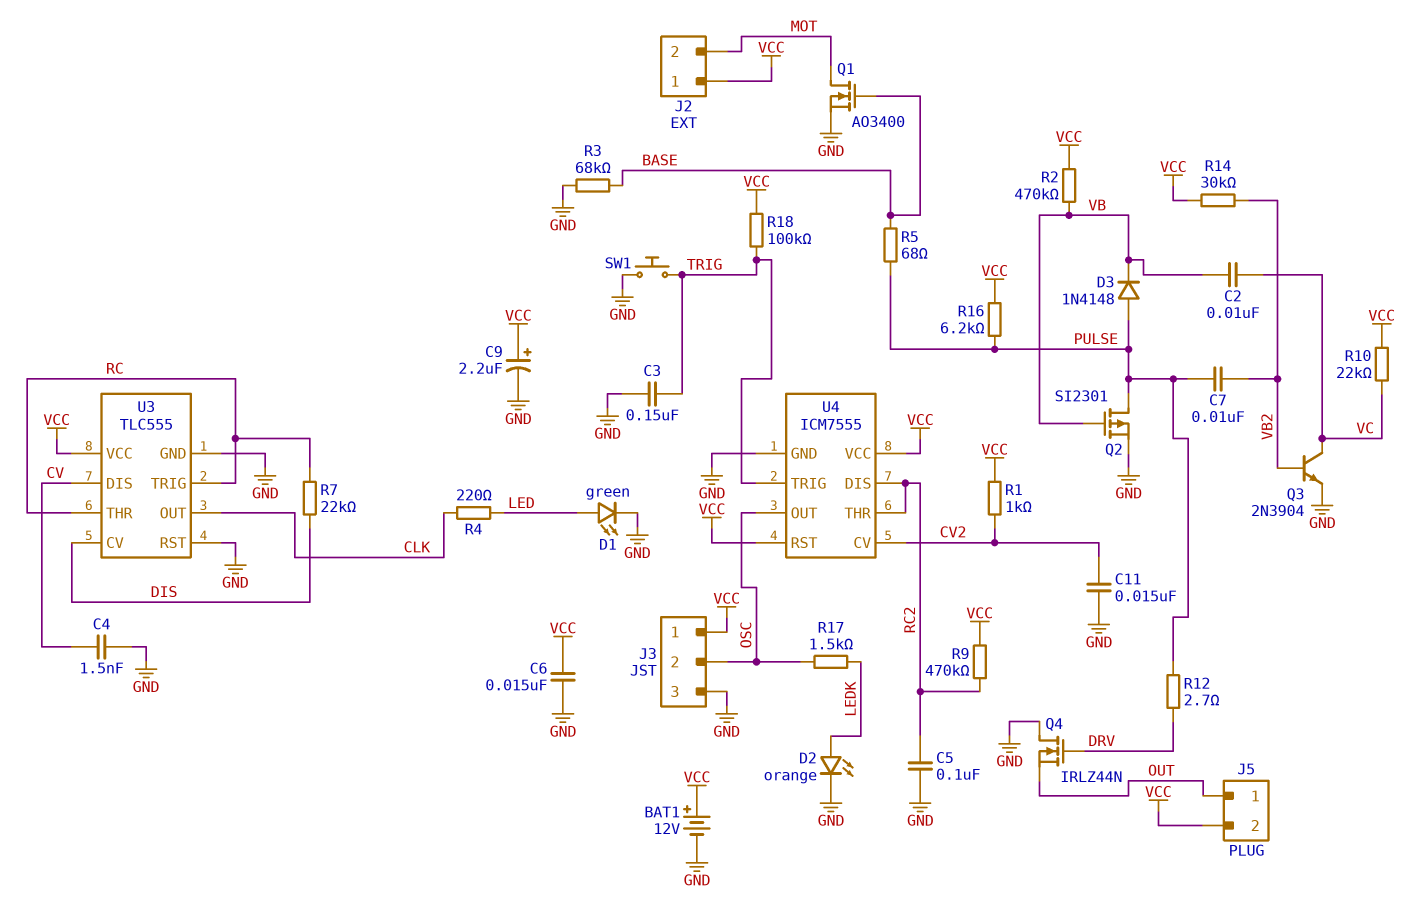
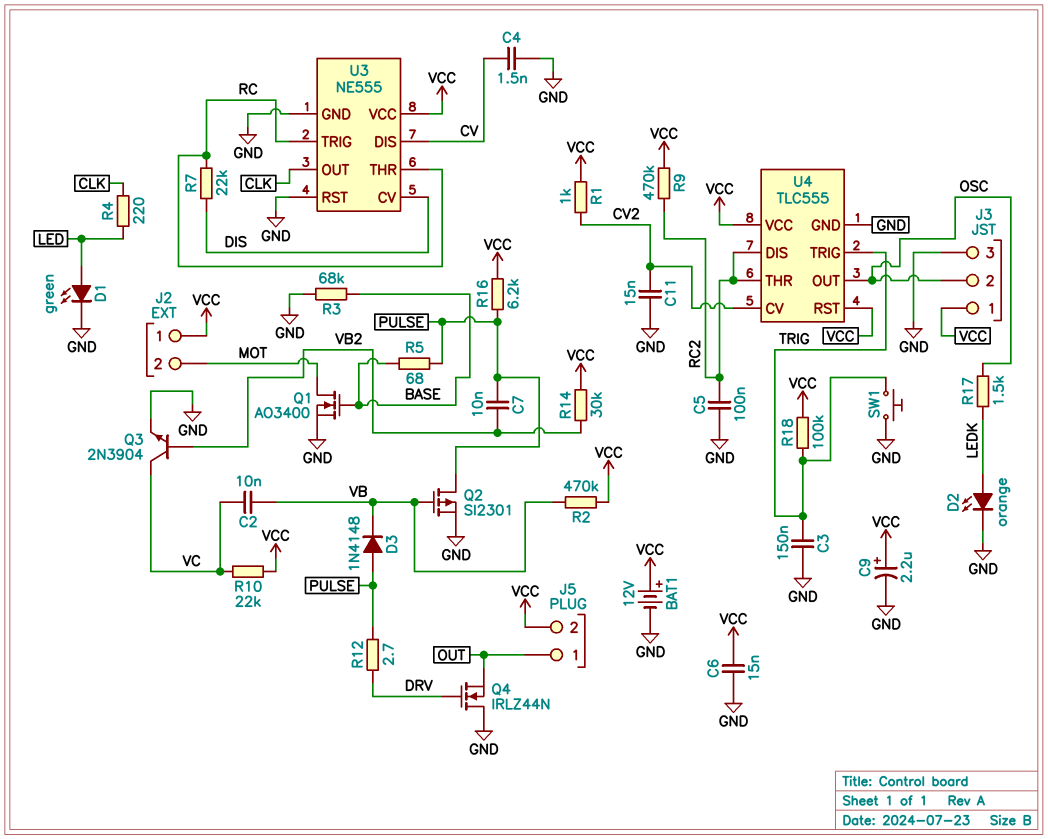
U3: TLC555 -> NE555
U4: ICM7555 -> TLC555

